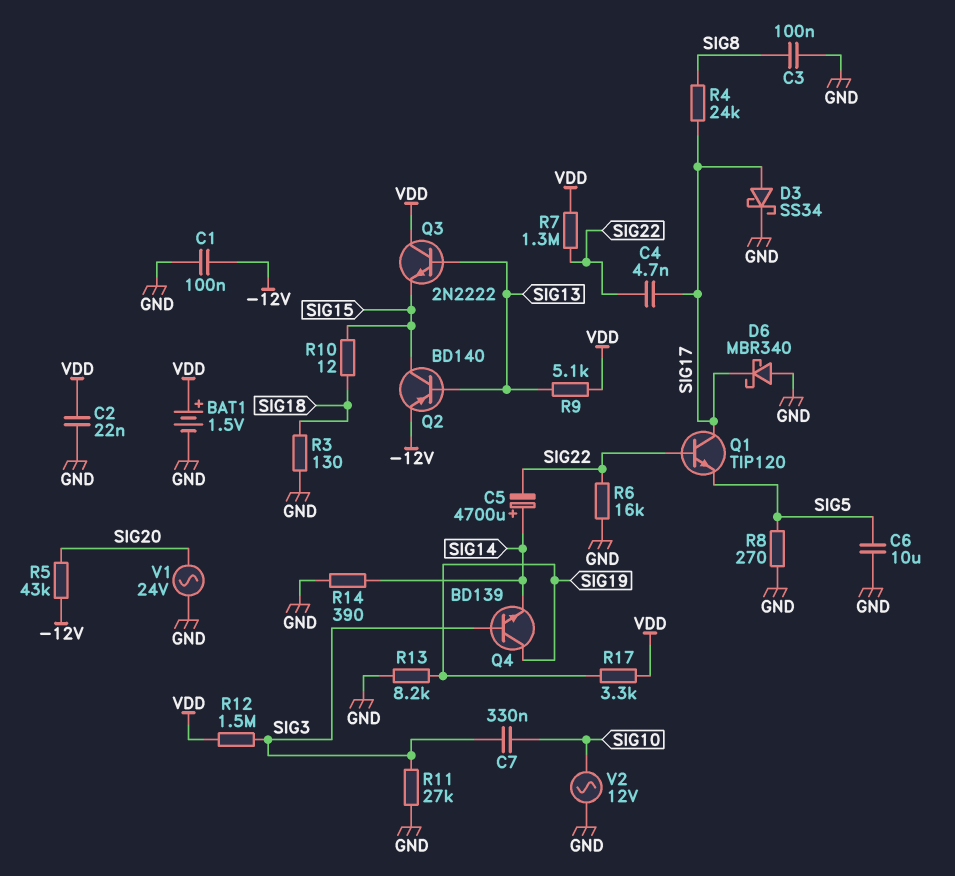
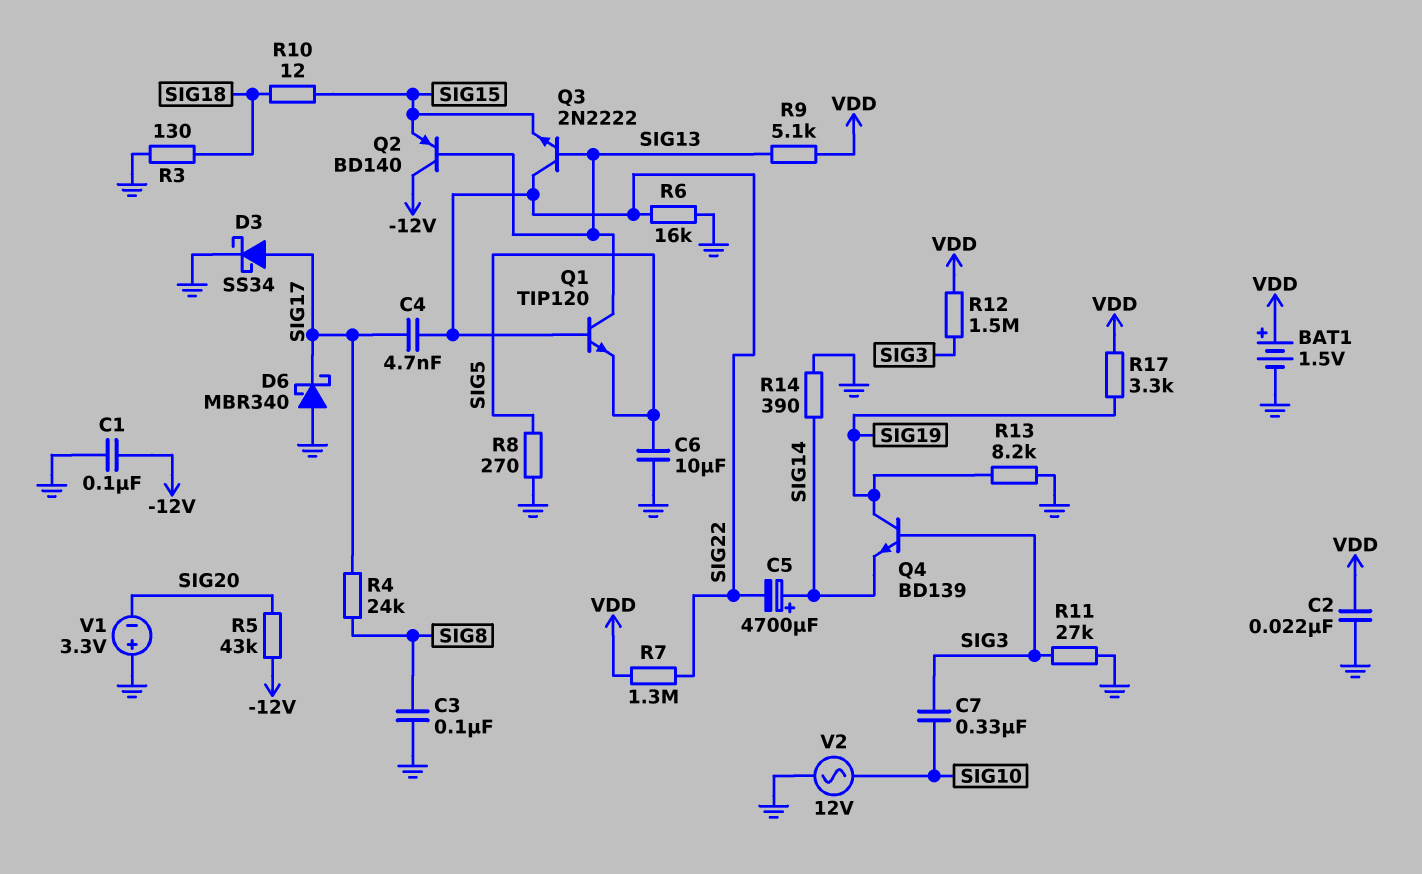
Q1: NPN TIP120 (B SIG22, C SIG17, E SIG5) -> NPN TIP120 (B SIG22, C SIG13, E SIG5)
Q2: PNP BD140 (B SIG13, C SIG15, E -12V) -> PNP BD140 (B SIG13, C -12V, E SIG15)
Q3: NPN 2N2222 (B SIG13, C VDD, E SIG15) -> NPN 2N2222 (B SIG13, C SIG22, E SIG15)
V1: AC 24V (GND, SIG20) -> 3.3V (plus GND, minus SIG20)

